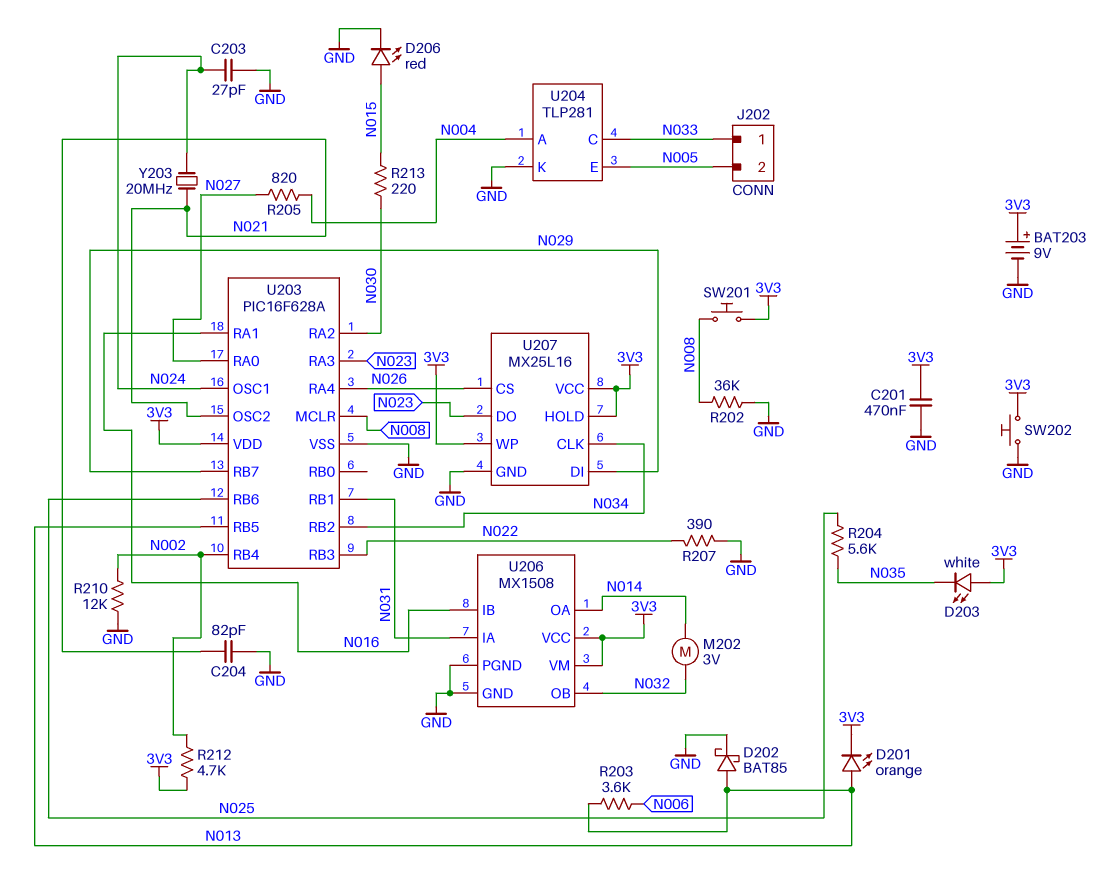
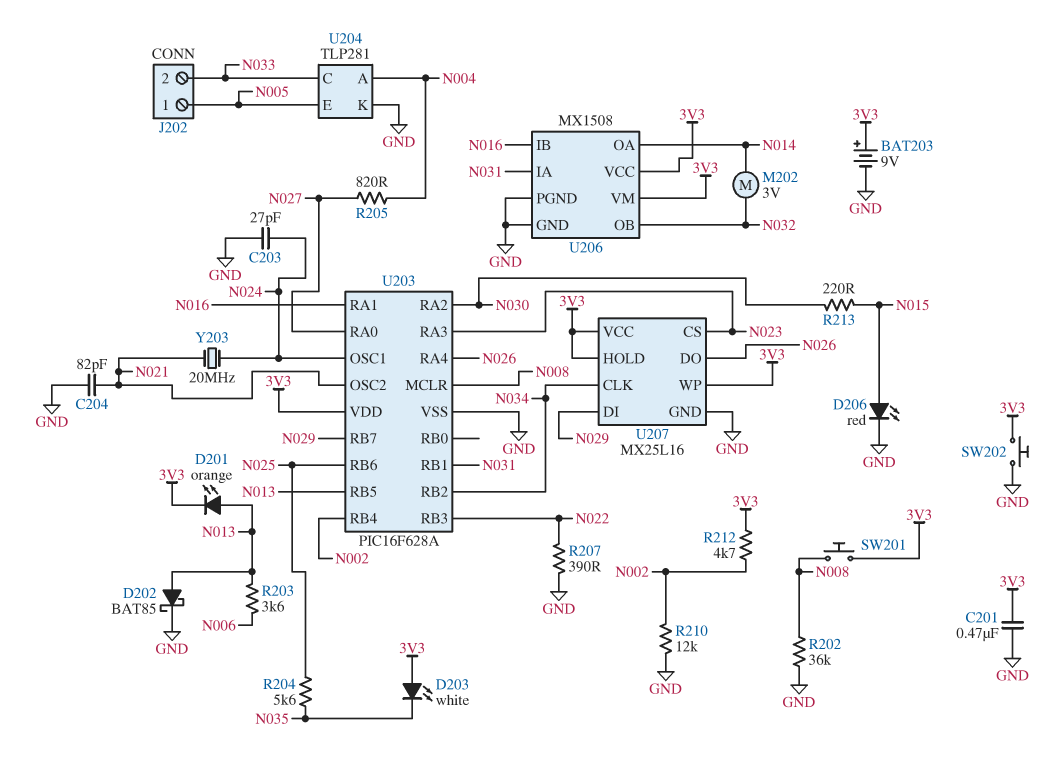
J202 pin 1: N033 -> N005
J202 pin 2: N005 -> N033
U207 pin CS: N026 -> N023
U207 pin DO: N023 -> N026

